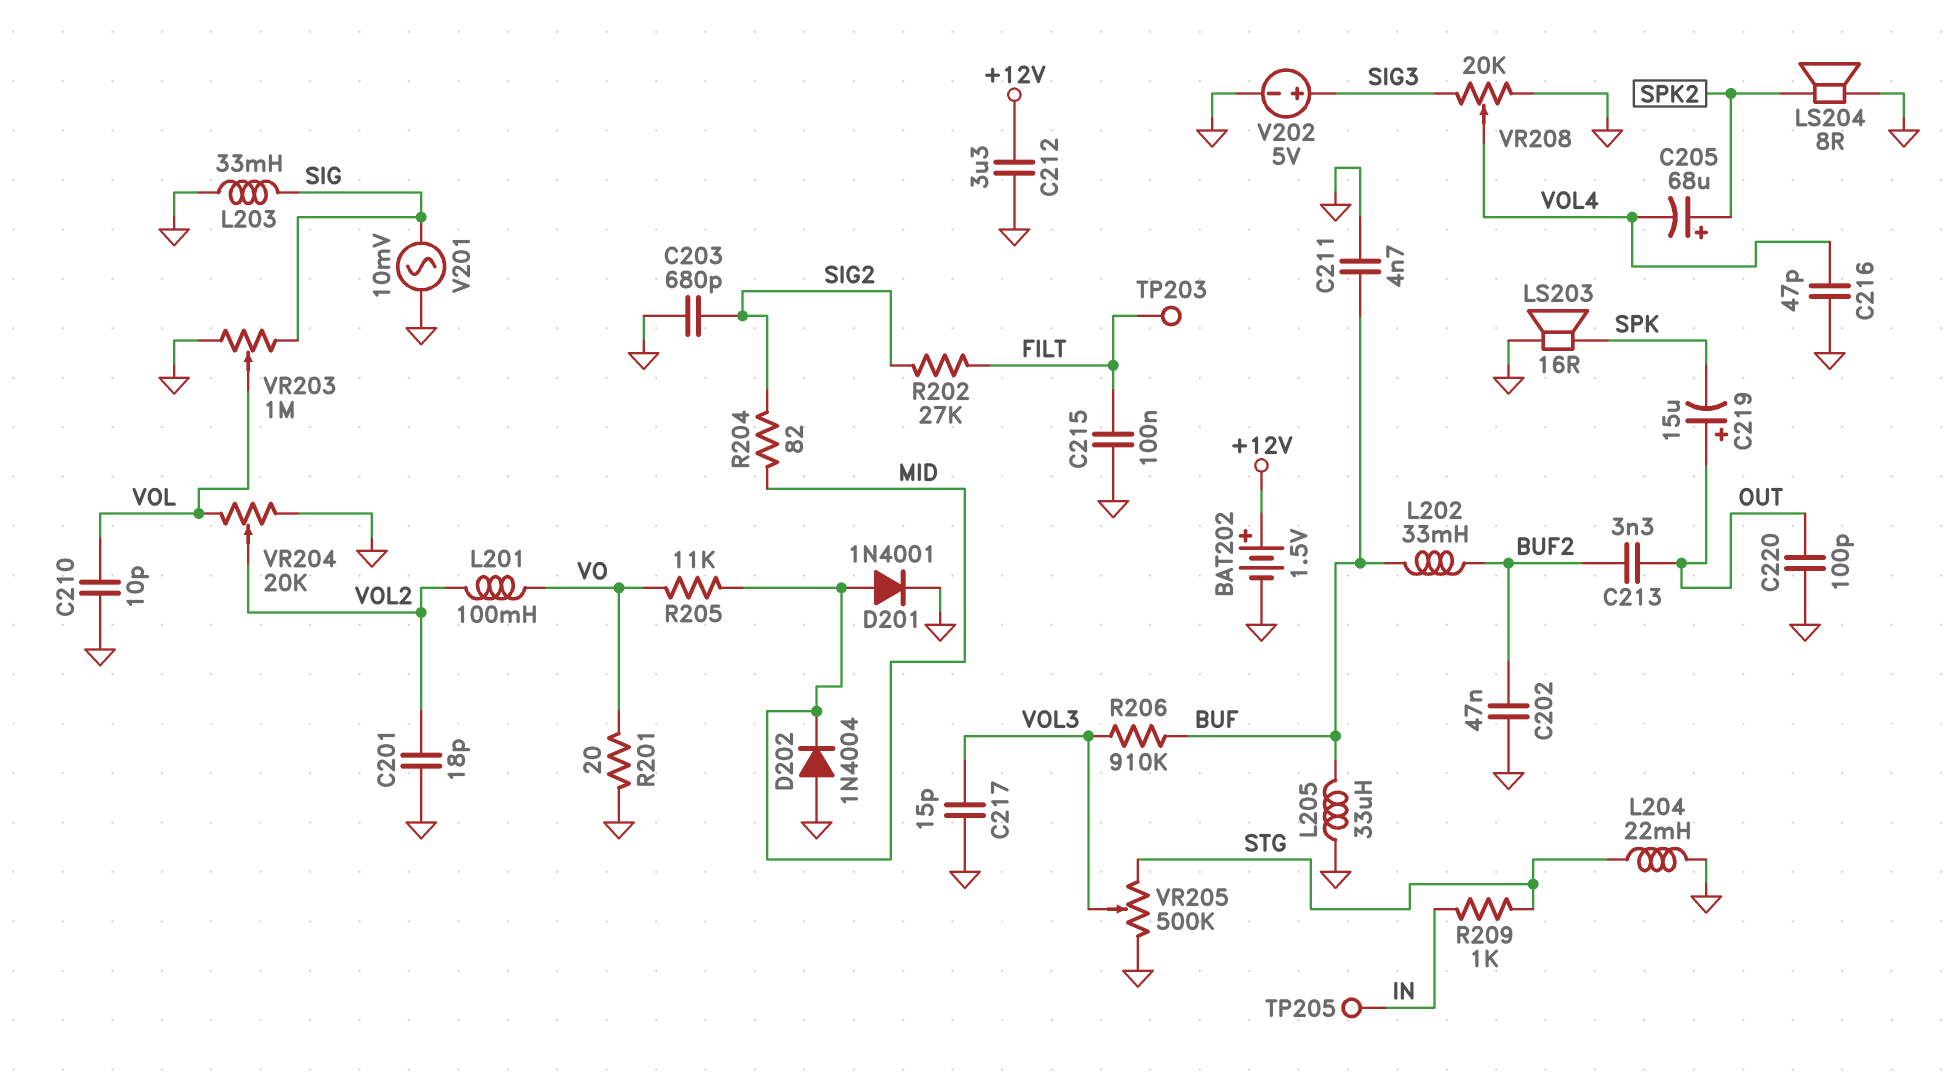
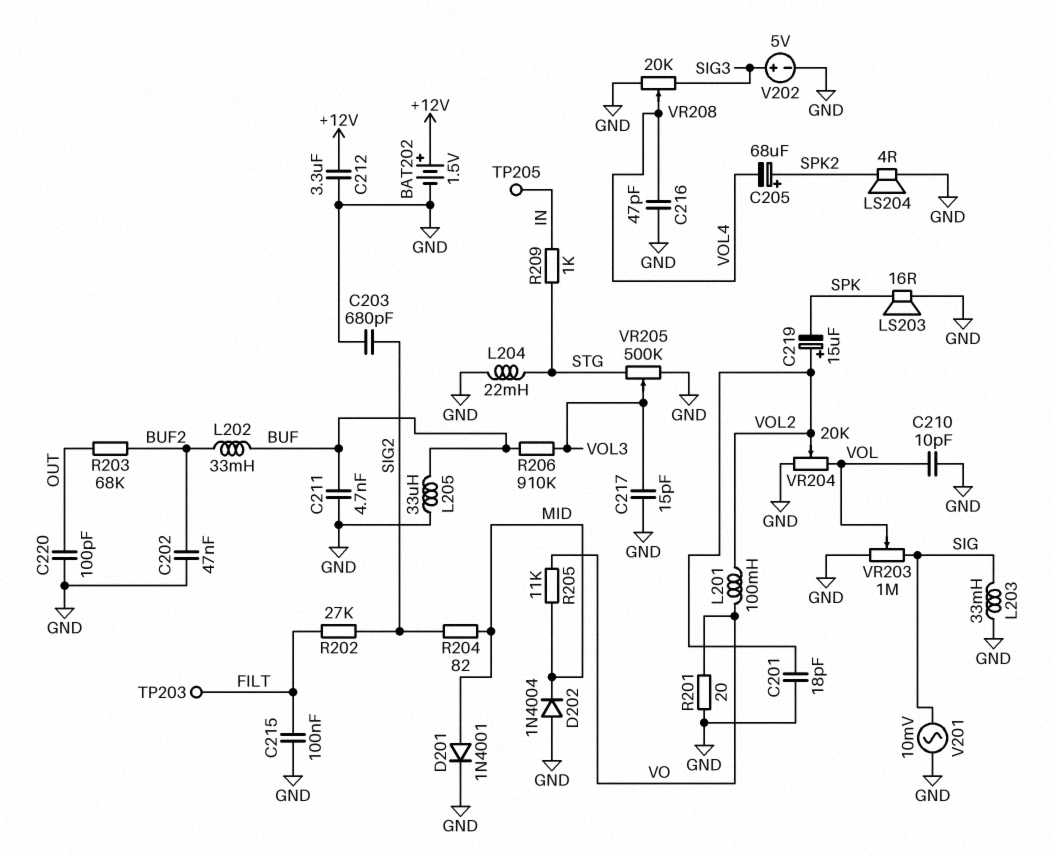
C213: 3.3nF (BUF2, OUT) -> none
C219: 15uF (plus OUT, minus SPK) -> 15uF (plus VOL2, minus SPK)
LS204: speaker 8R (GND, SPK2) -> speaker 4R (GND, SPK2)
R203: none -> 68k (BUF2, OUT)

